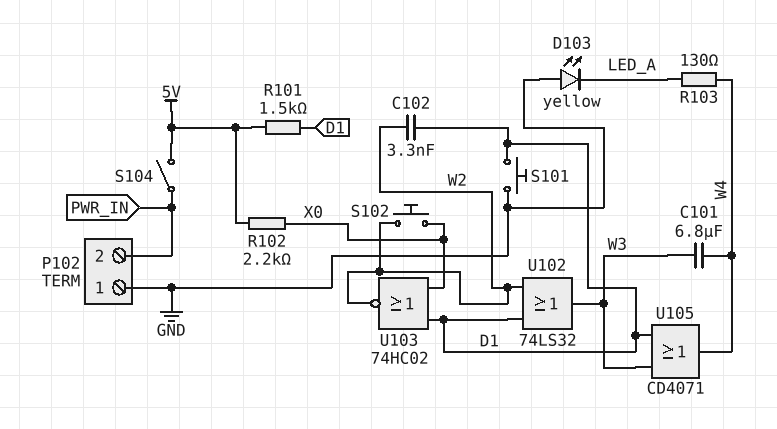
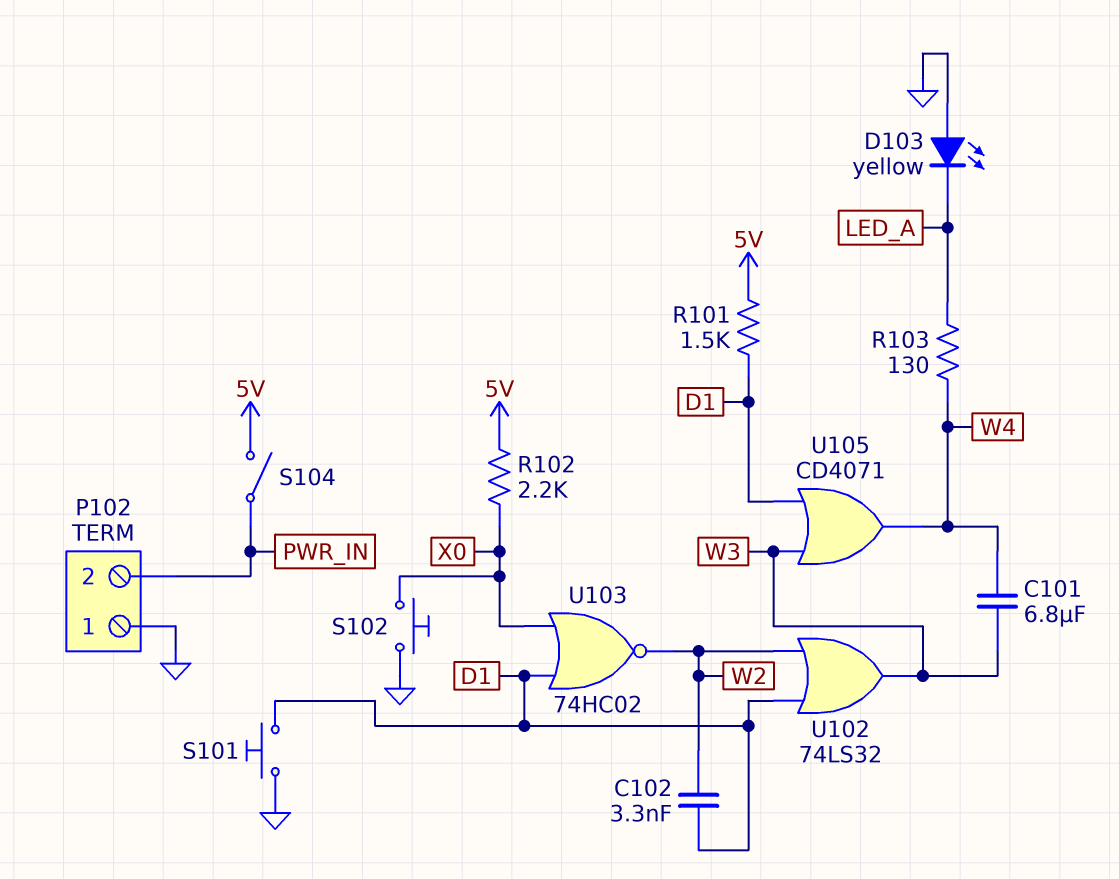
S102: button (W2, X0) -> button (GND, X0)

